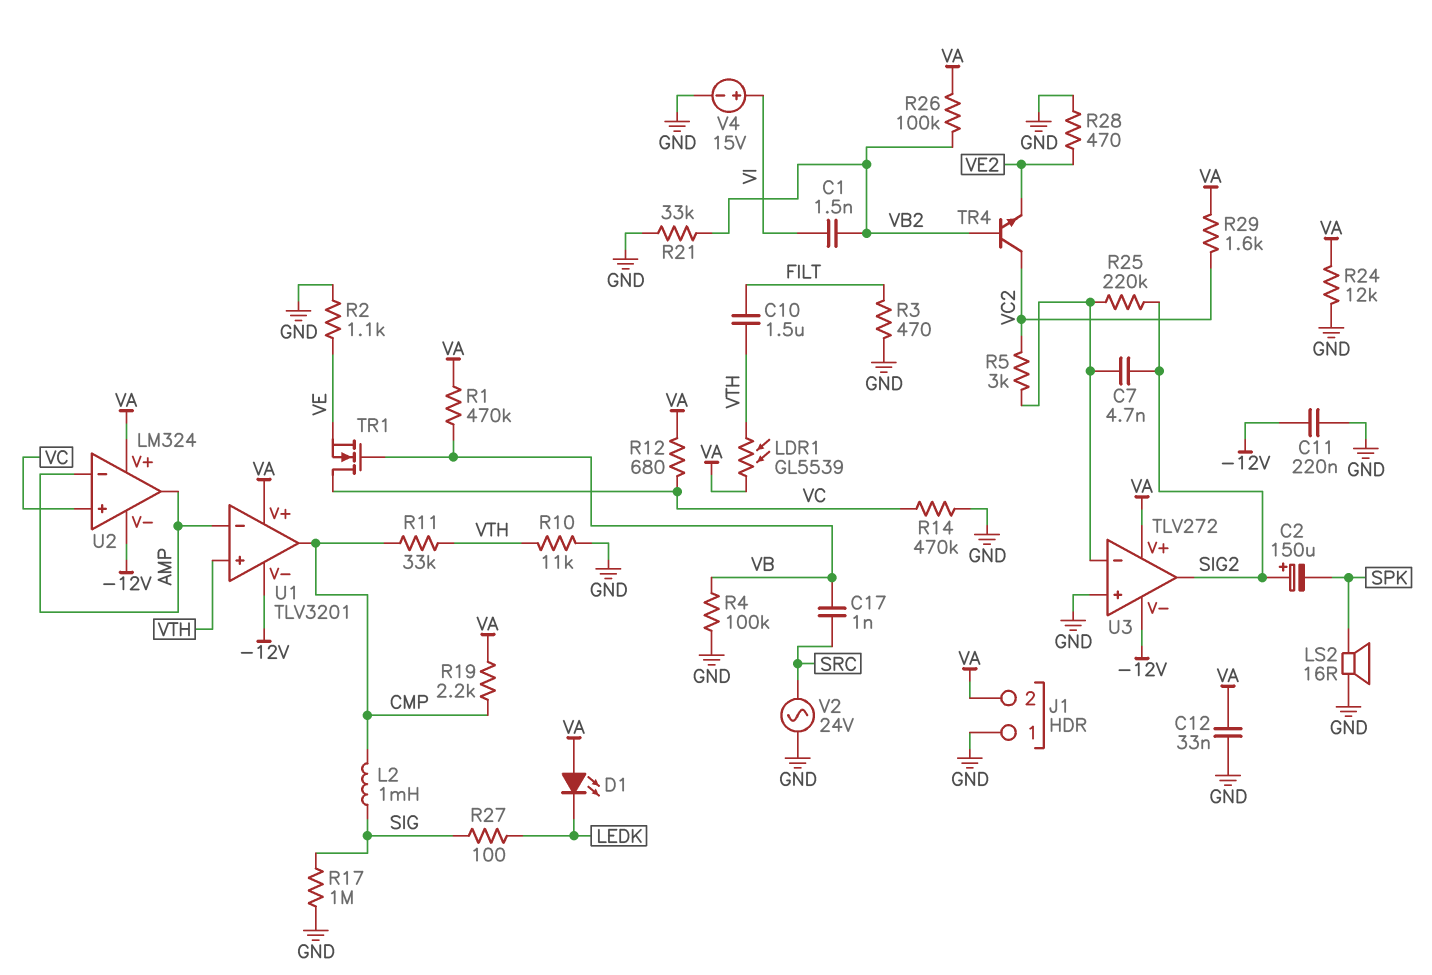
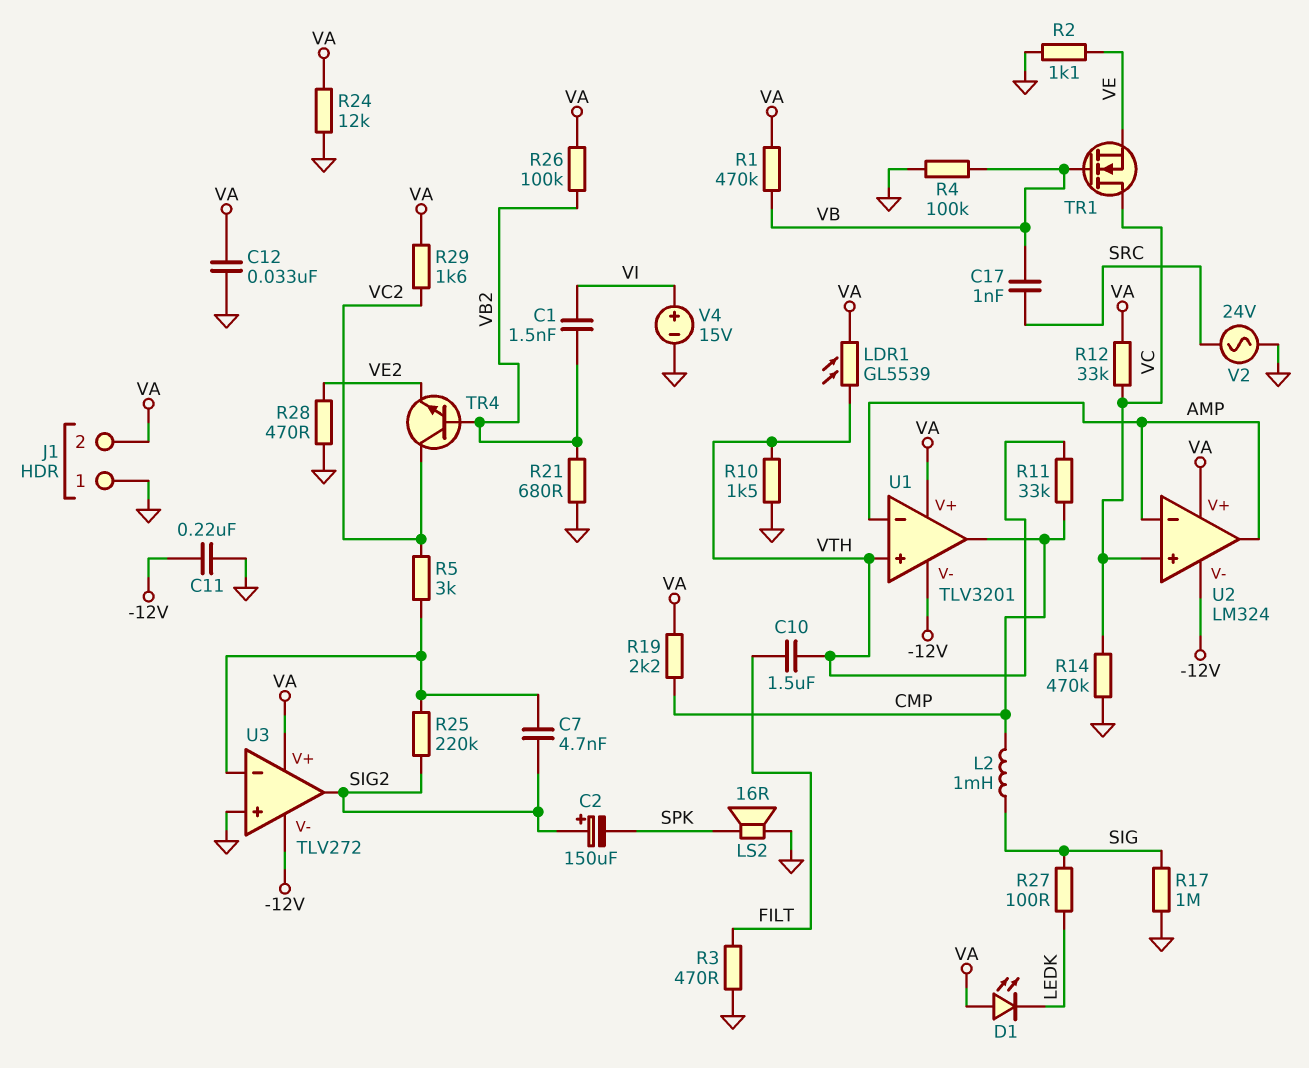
R10: 11k (GND, VTH) -> 1.5k (GND, VTH)
R12: 680 (VA, VC) -> 33k (VA, VC)
R21: 33k (GND, VB2) -> 680 (GND, VB2)

